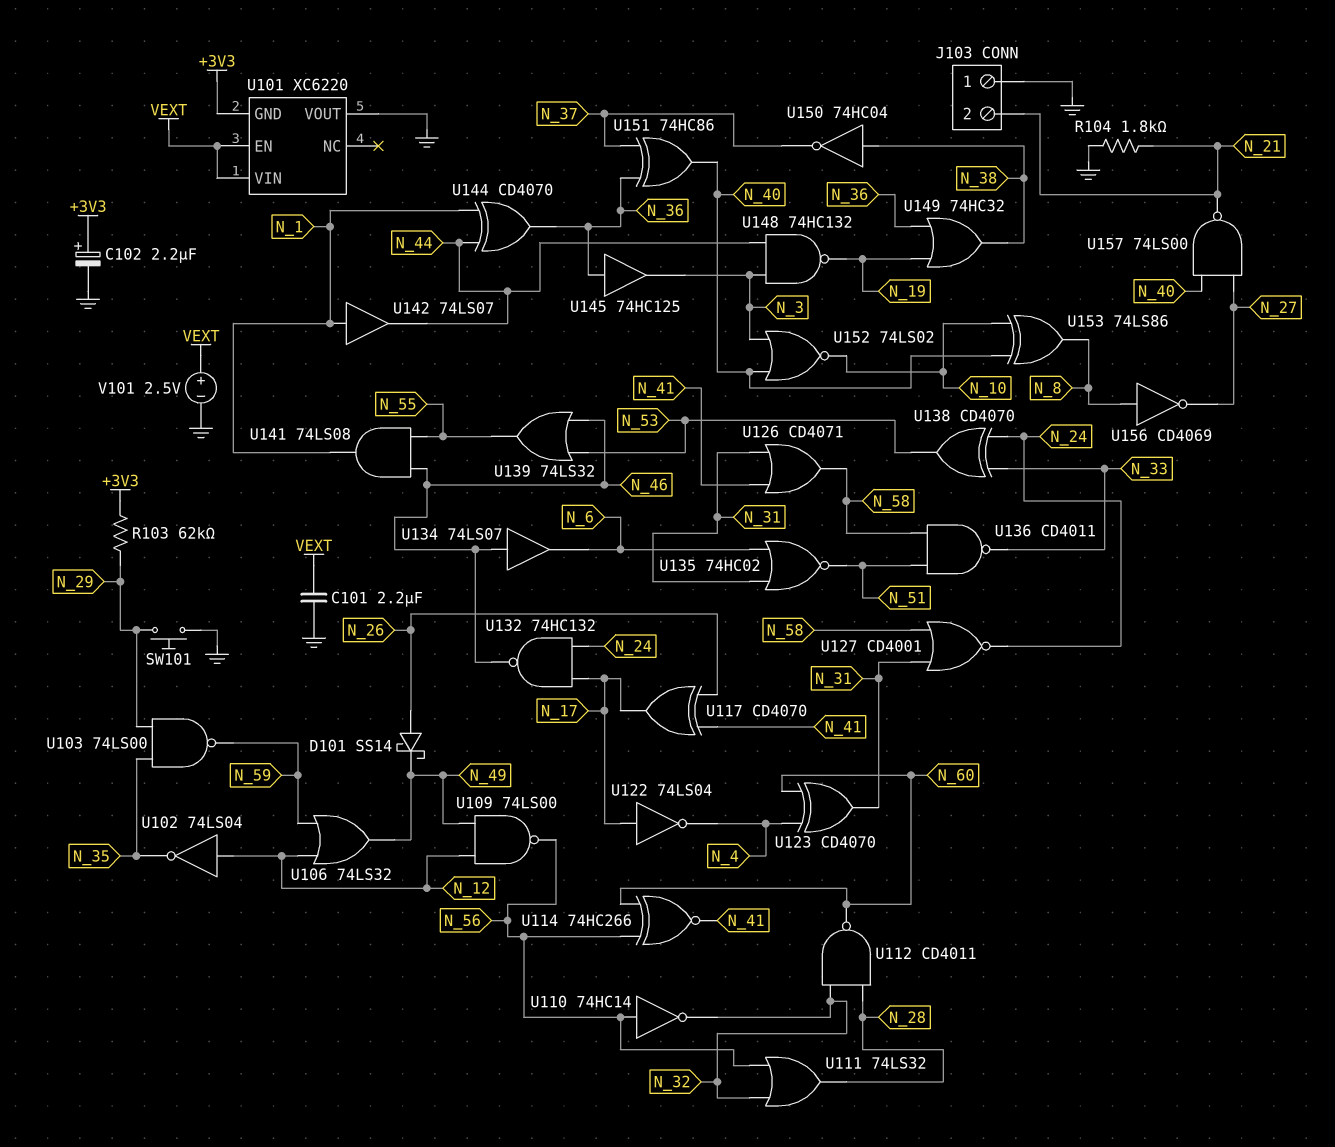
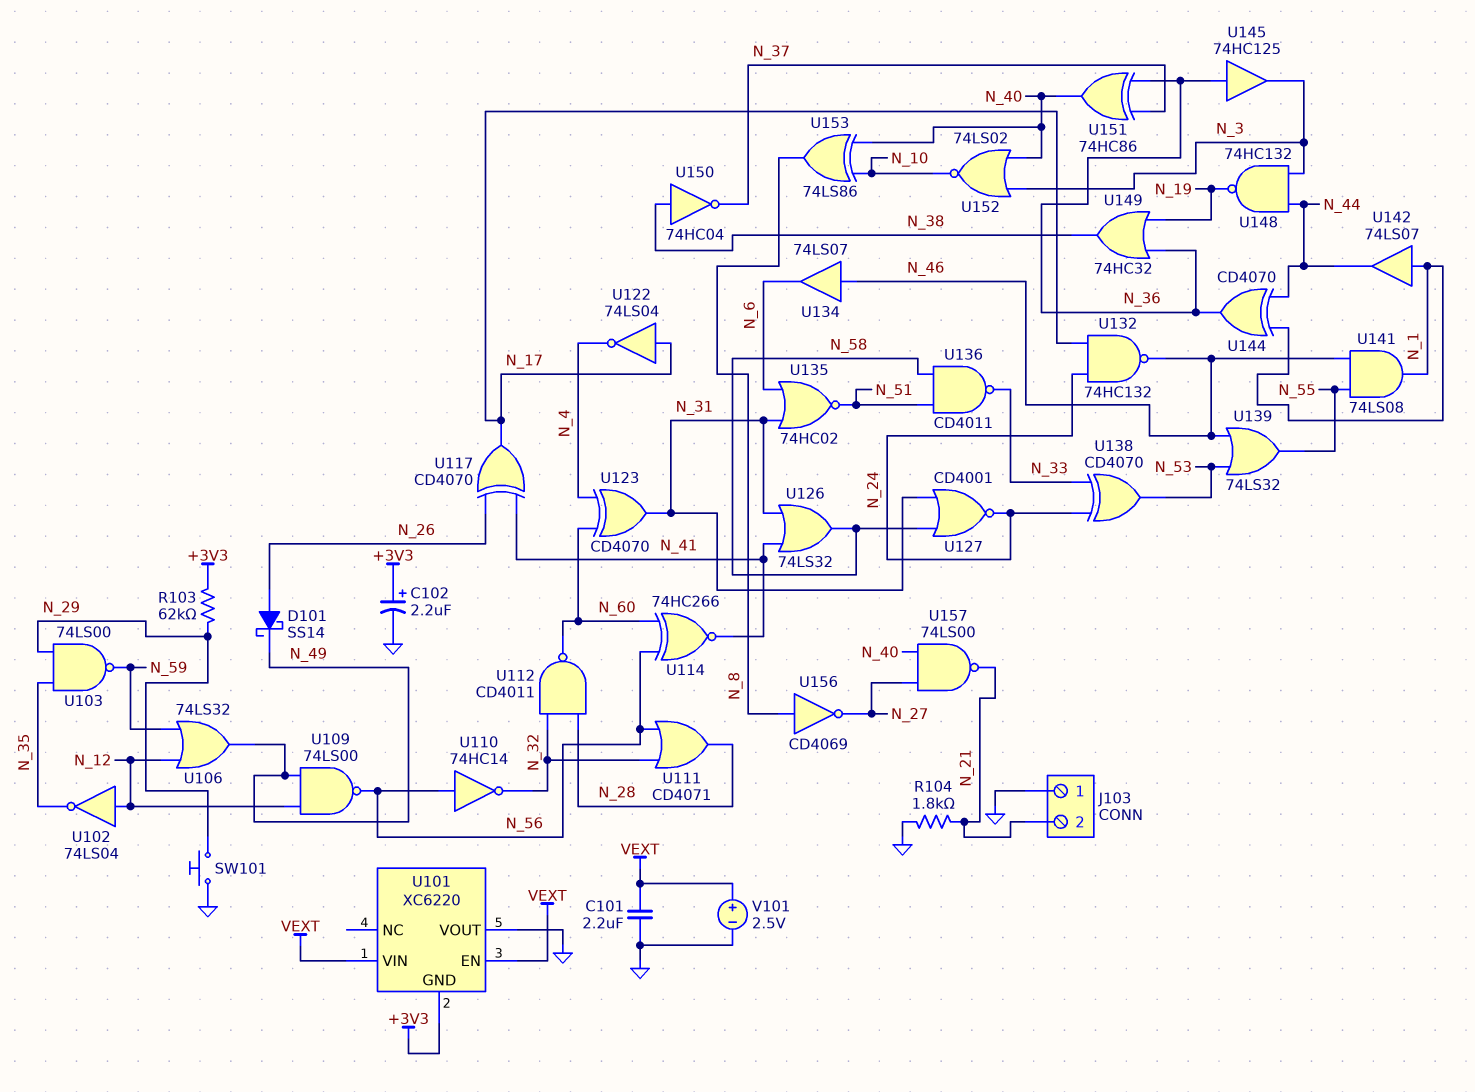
U111: OR 74LS32 (in N_32, in N_56, out N_28) -> OR CD4071 (in N_32, in N_56, out N_28)
U126: OR CD4071 (in N_31, in N_41, out N_58) -> OR 74LS32 (in N_31, in N_41, out N_58)

